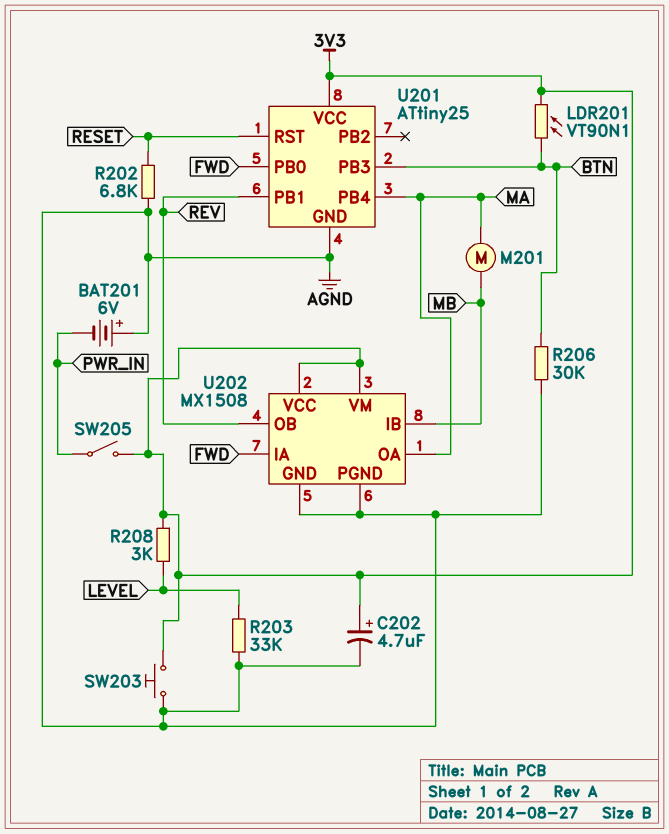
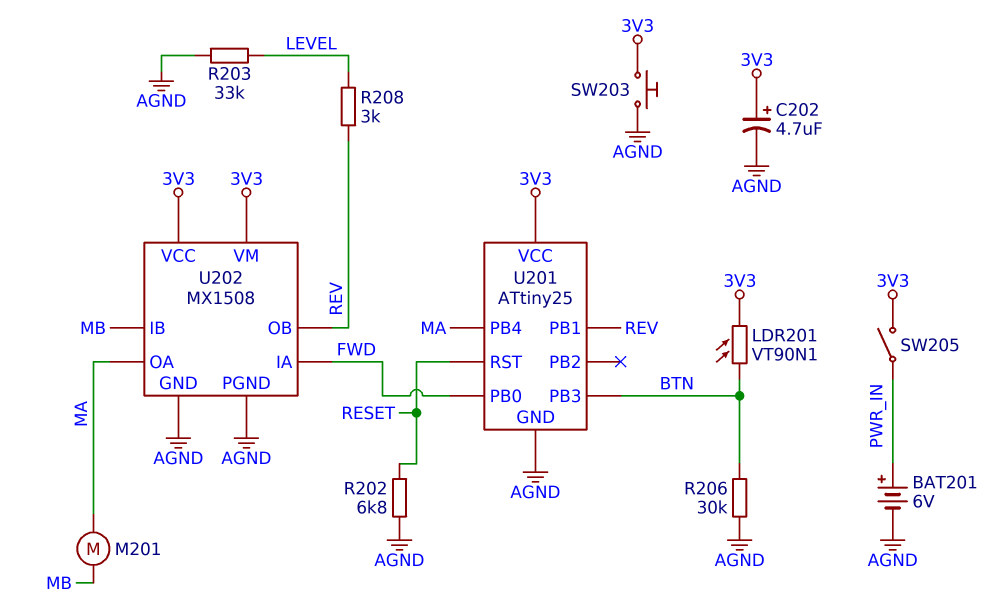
BAT201: 6V (plus AGND, minus PWR_IN) -> 6V (plus PWR_IN, minus AGND)
R208: 3k (3V3, LEVEL) -> 3k (LEVEL, REV)

